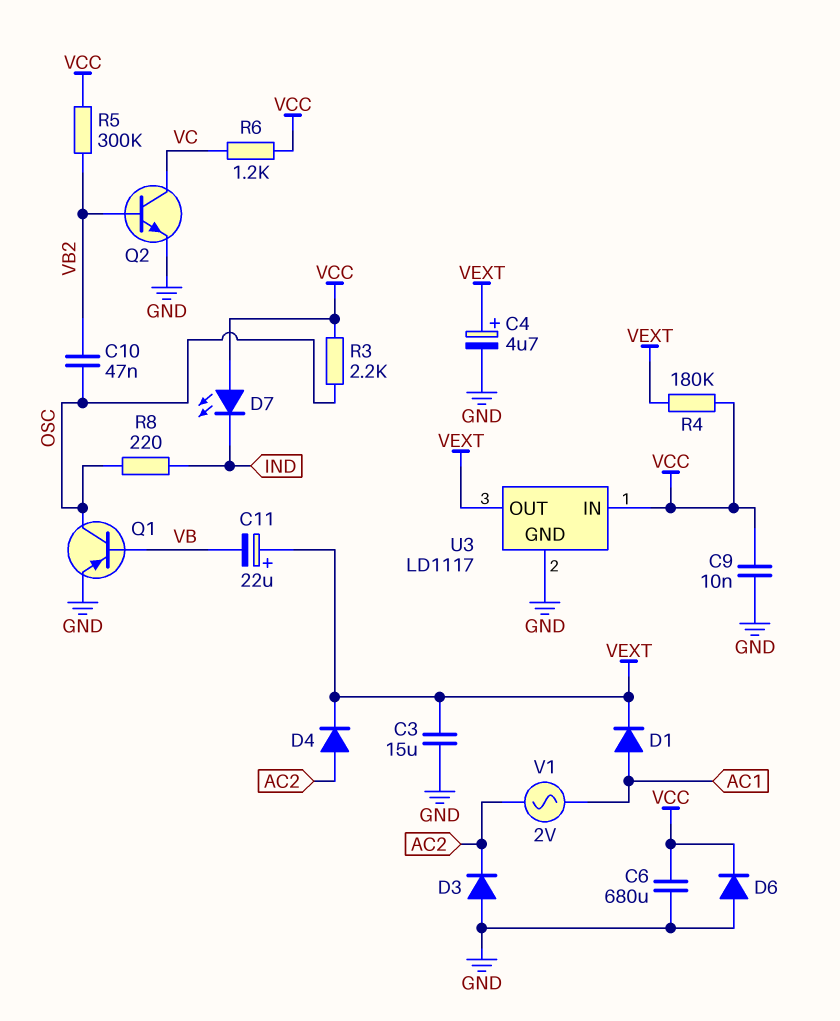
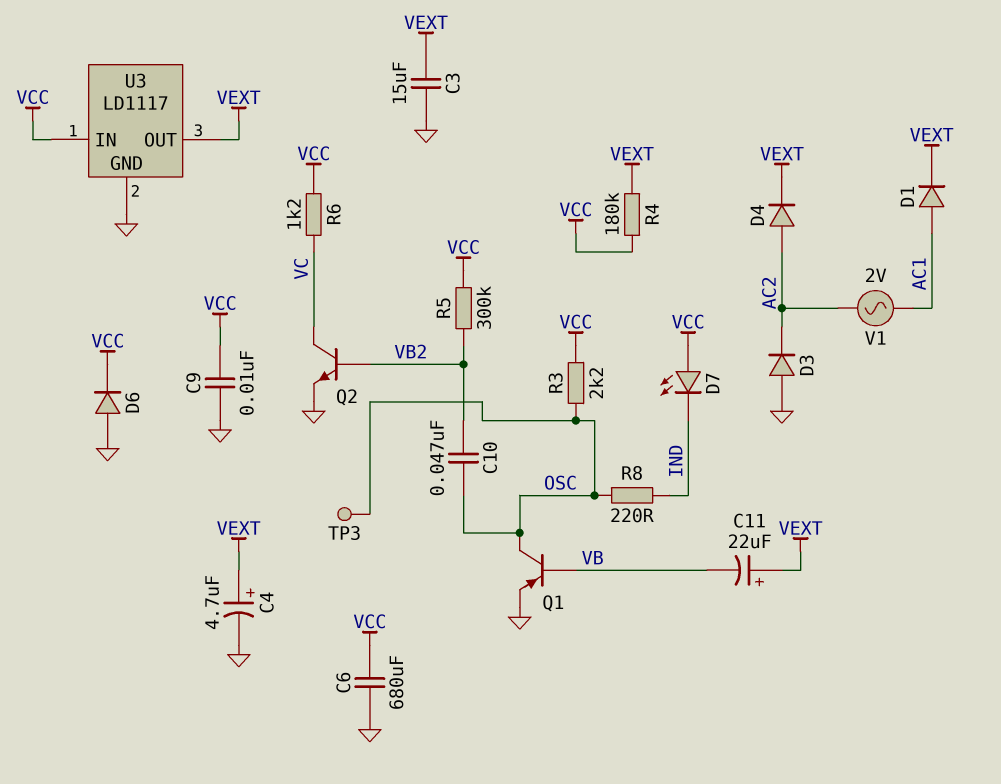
TP3: none -> test point (OSC)

